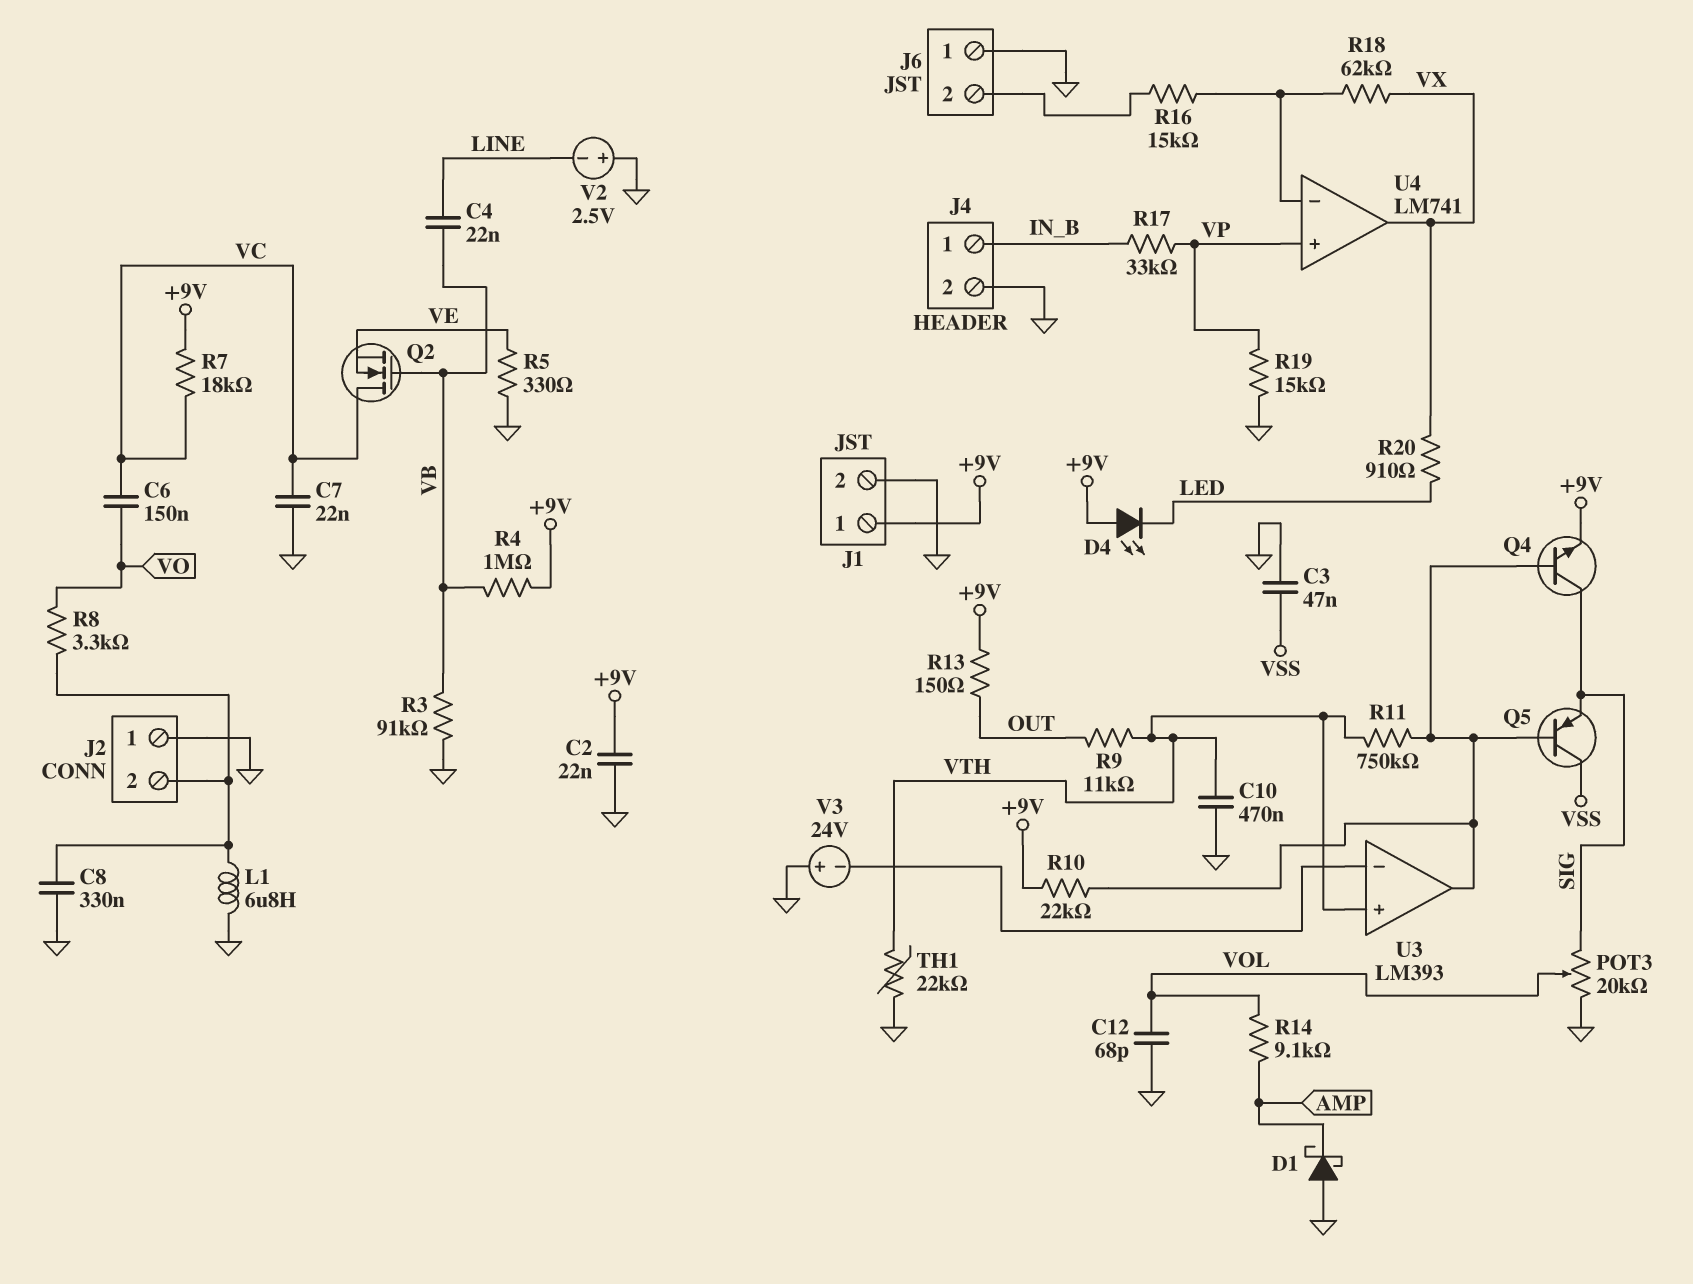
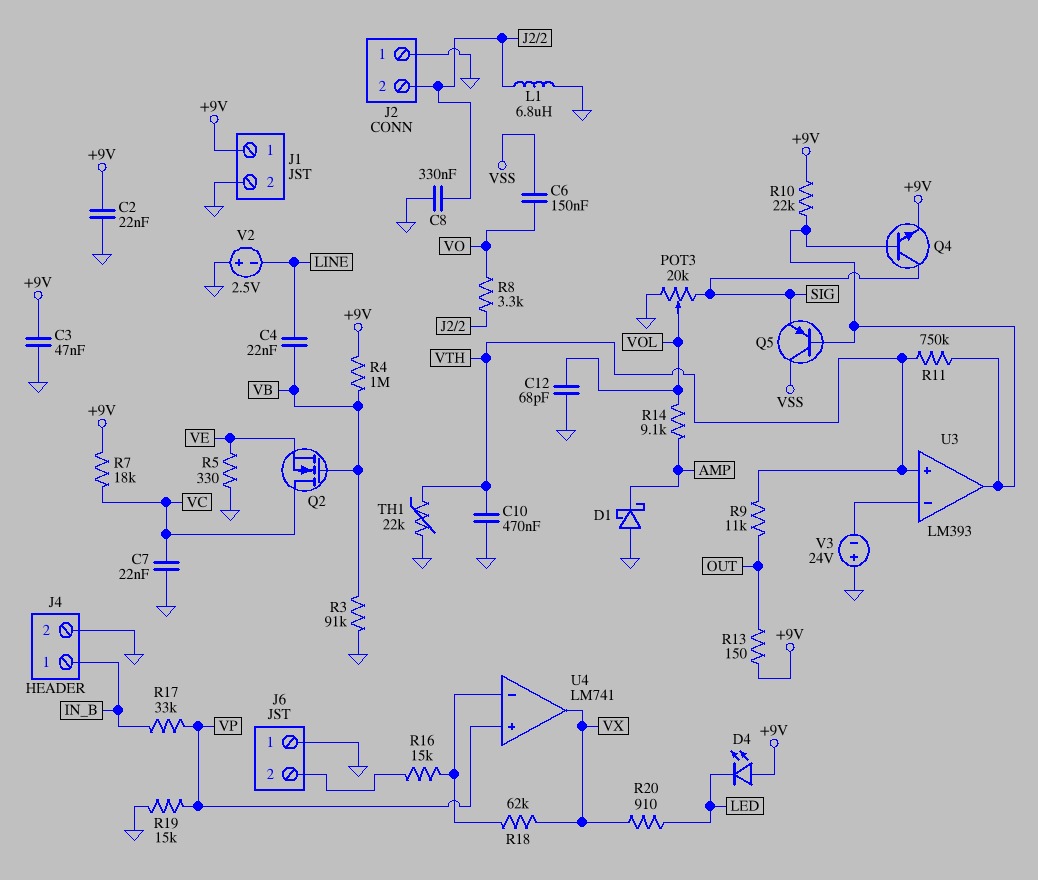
C3: 47nF (GND, VSS) -> 47nF (+9V, GND)
C6: 150nF (VC, VO) -> 150nF (VO, VSS)

